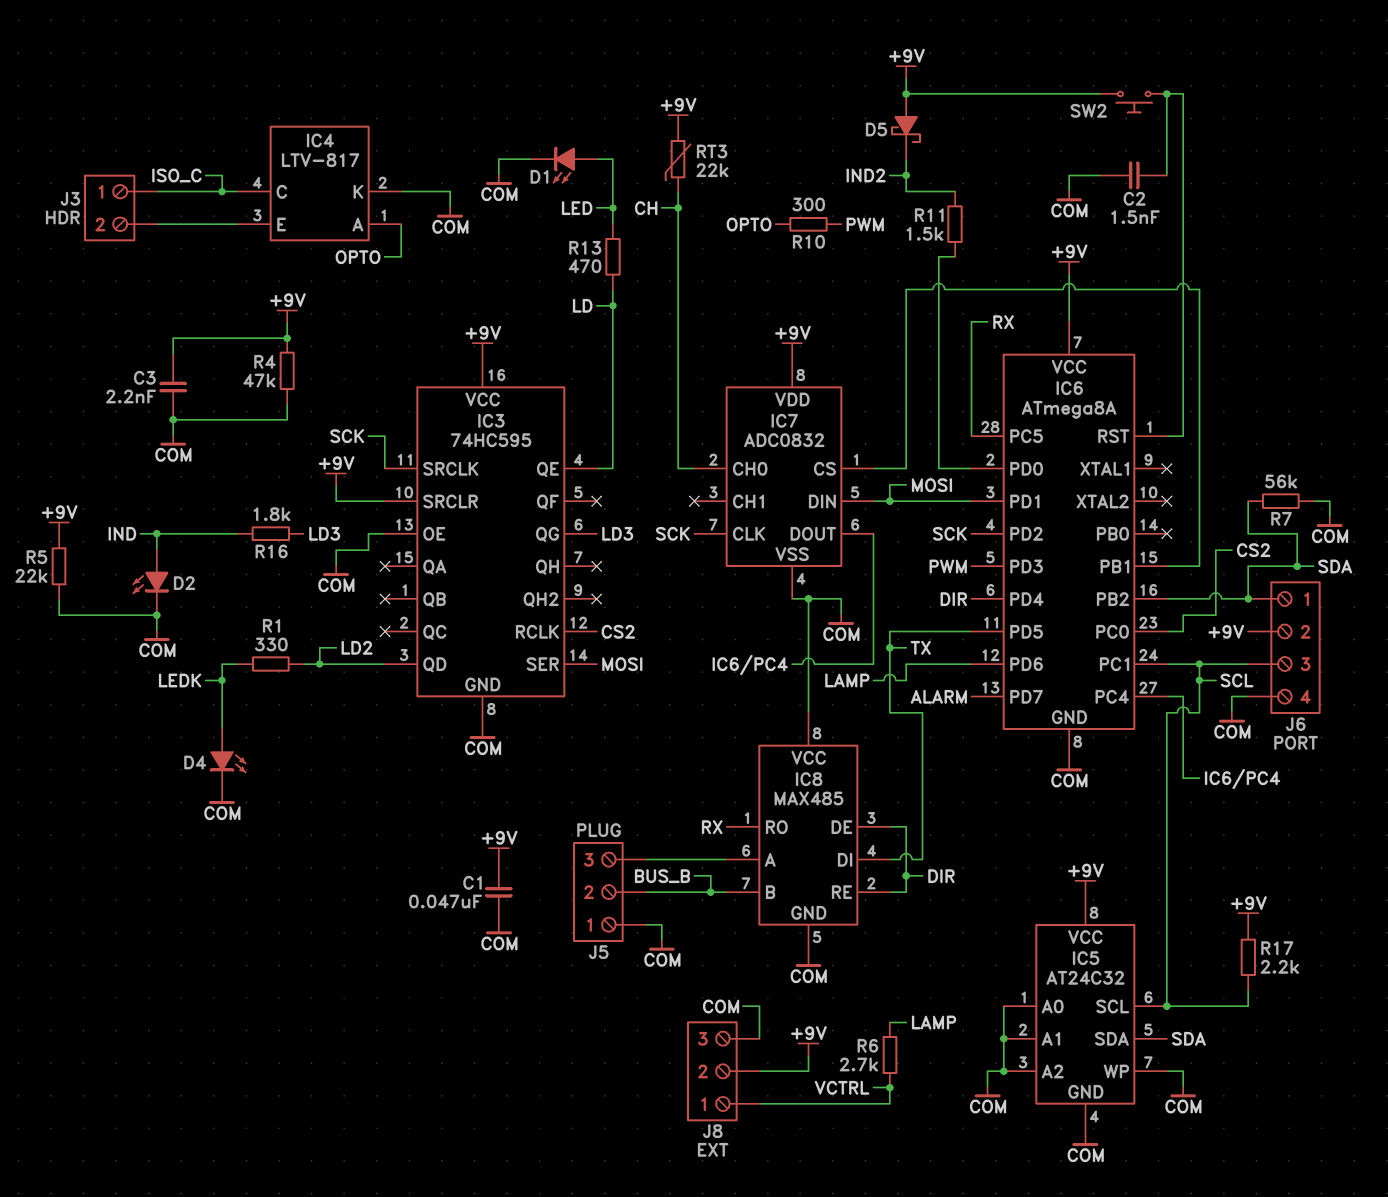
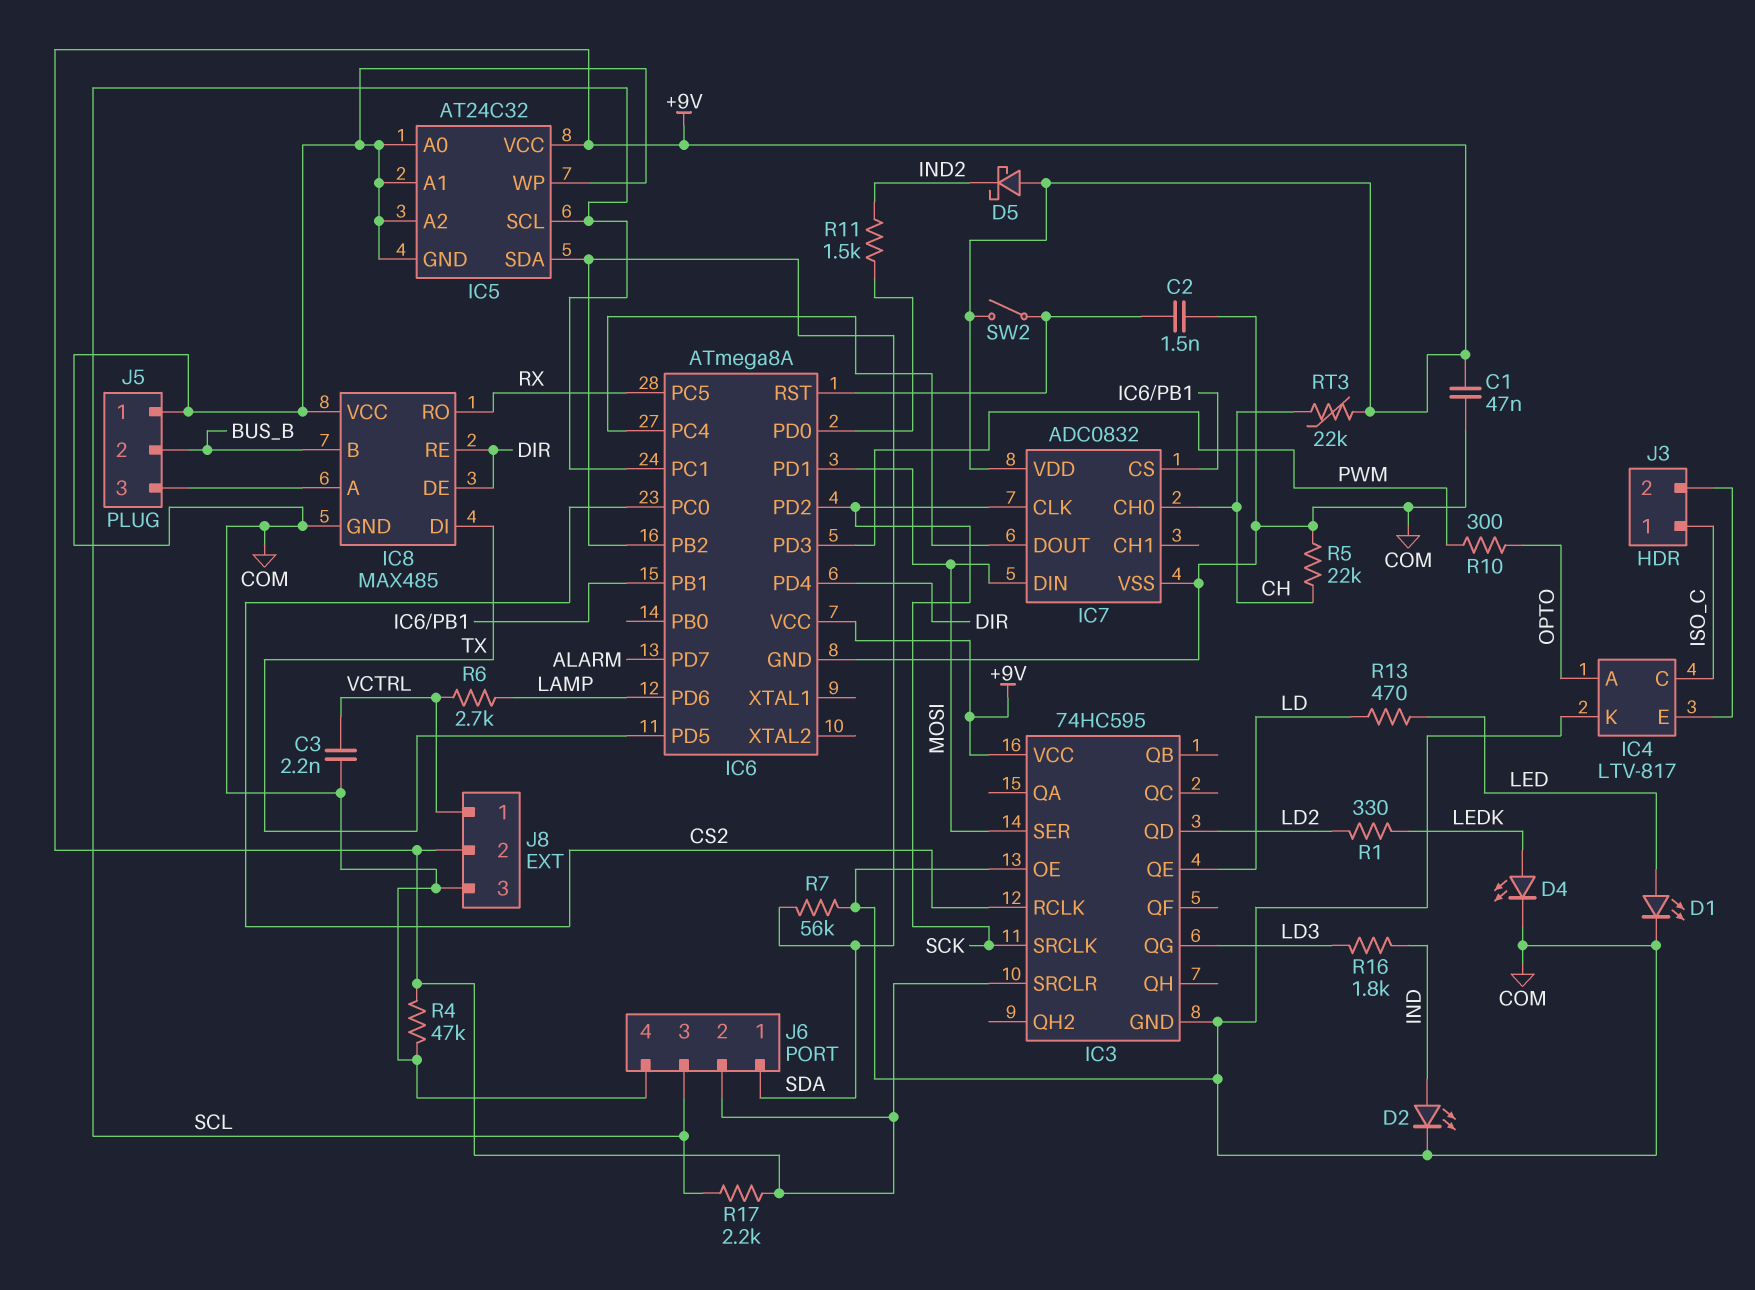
C3: 2.2nF (+9V, COM) -> 2.2nF (COM, VCTRL)
R5: 22k (+9V, COM) -> 22k (CH, COM)
SW2: button (+9V, IC6/RST) -> switch (+9V, IC6/RST)

